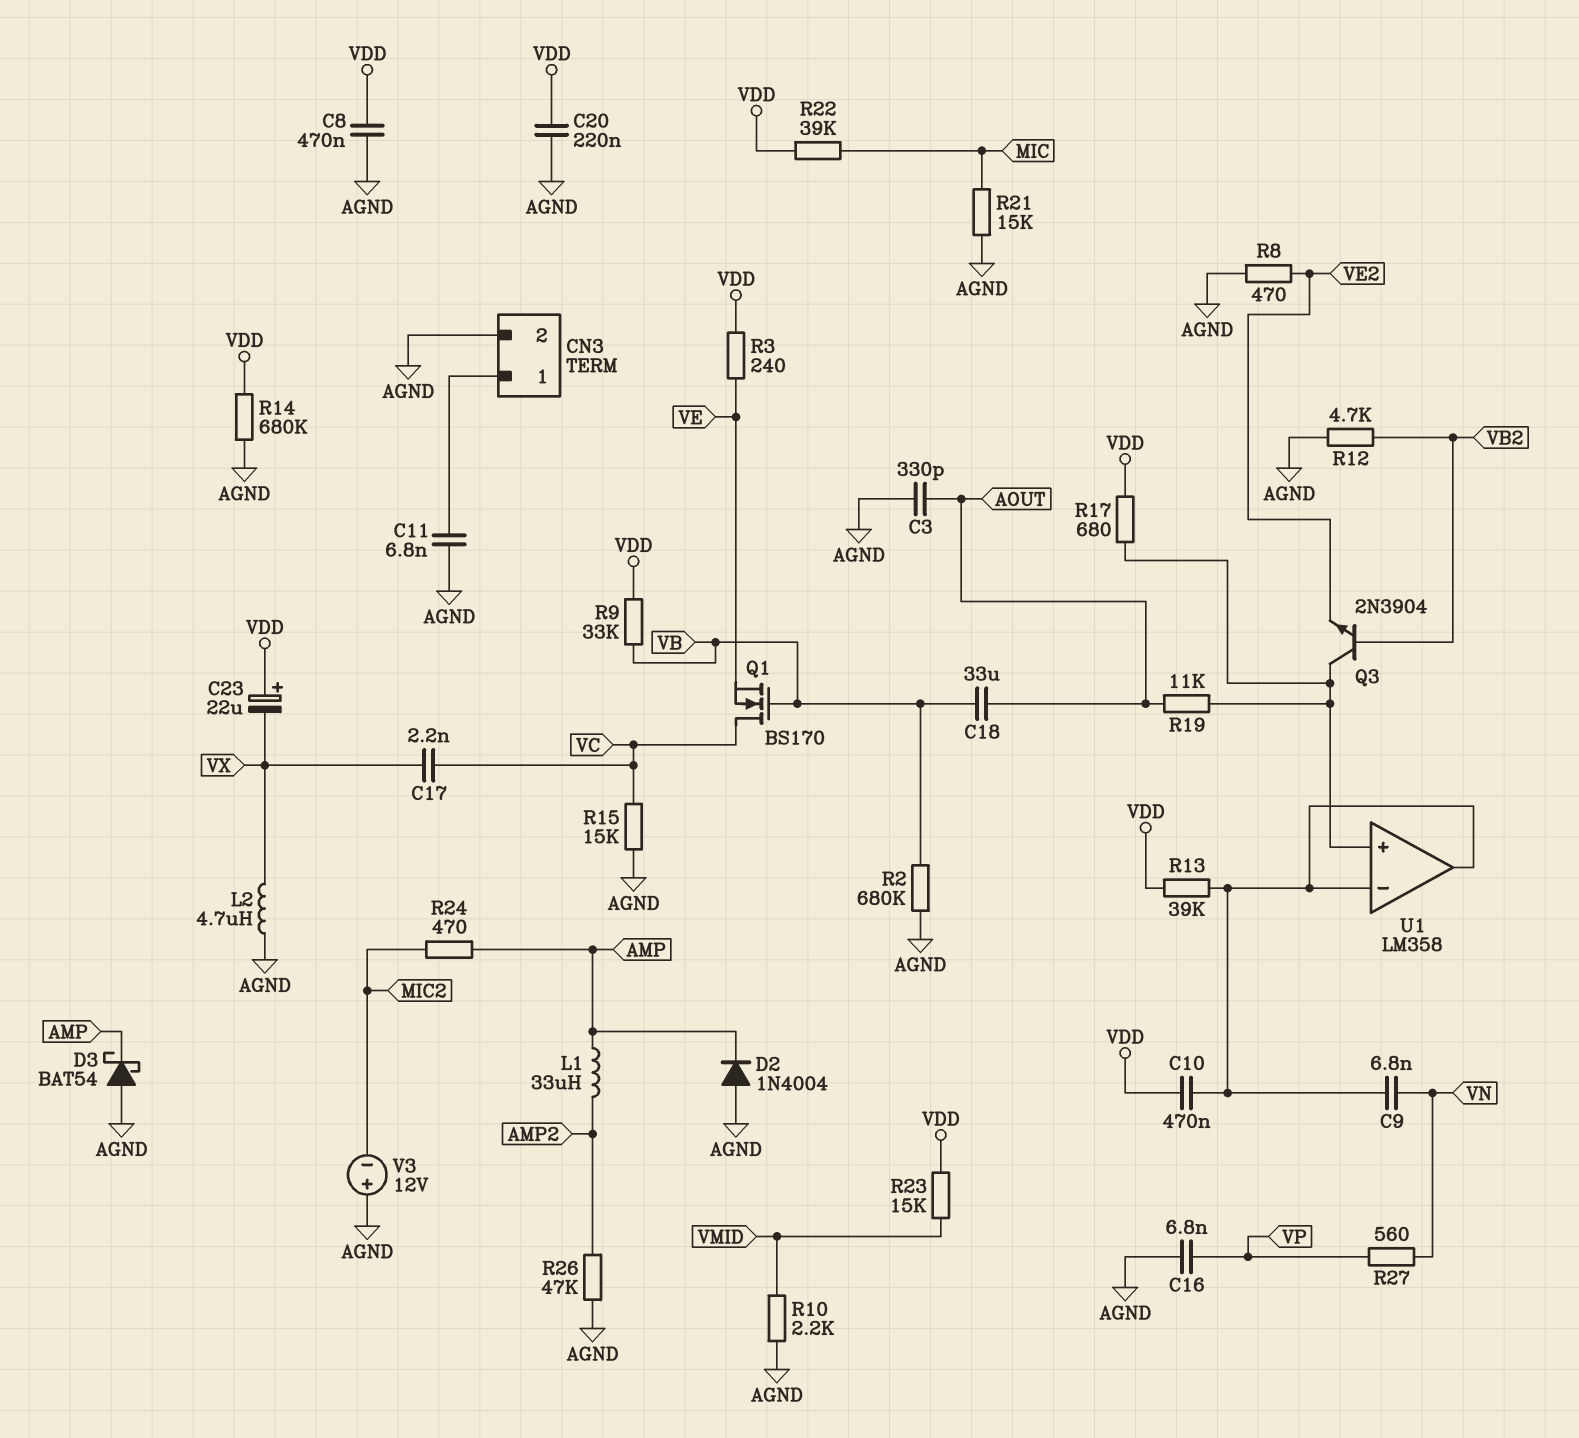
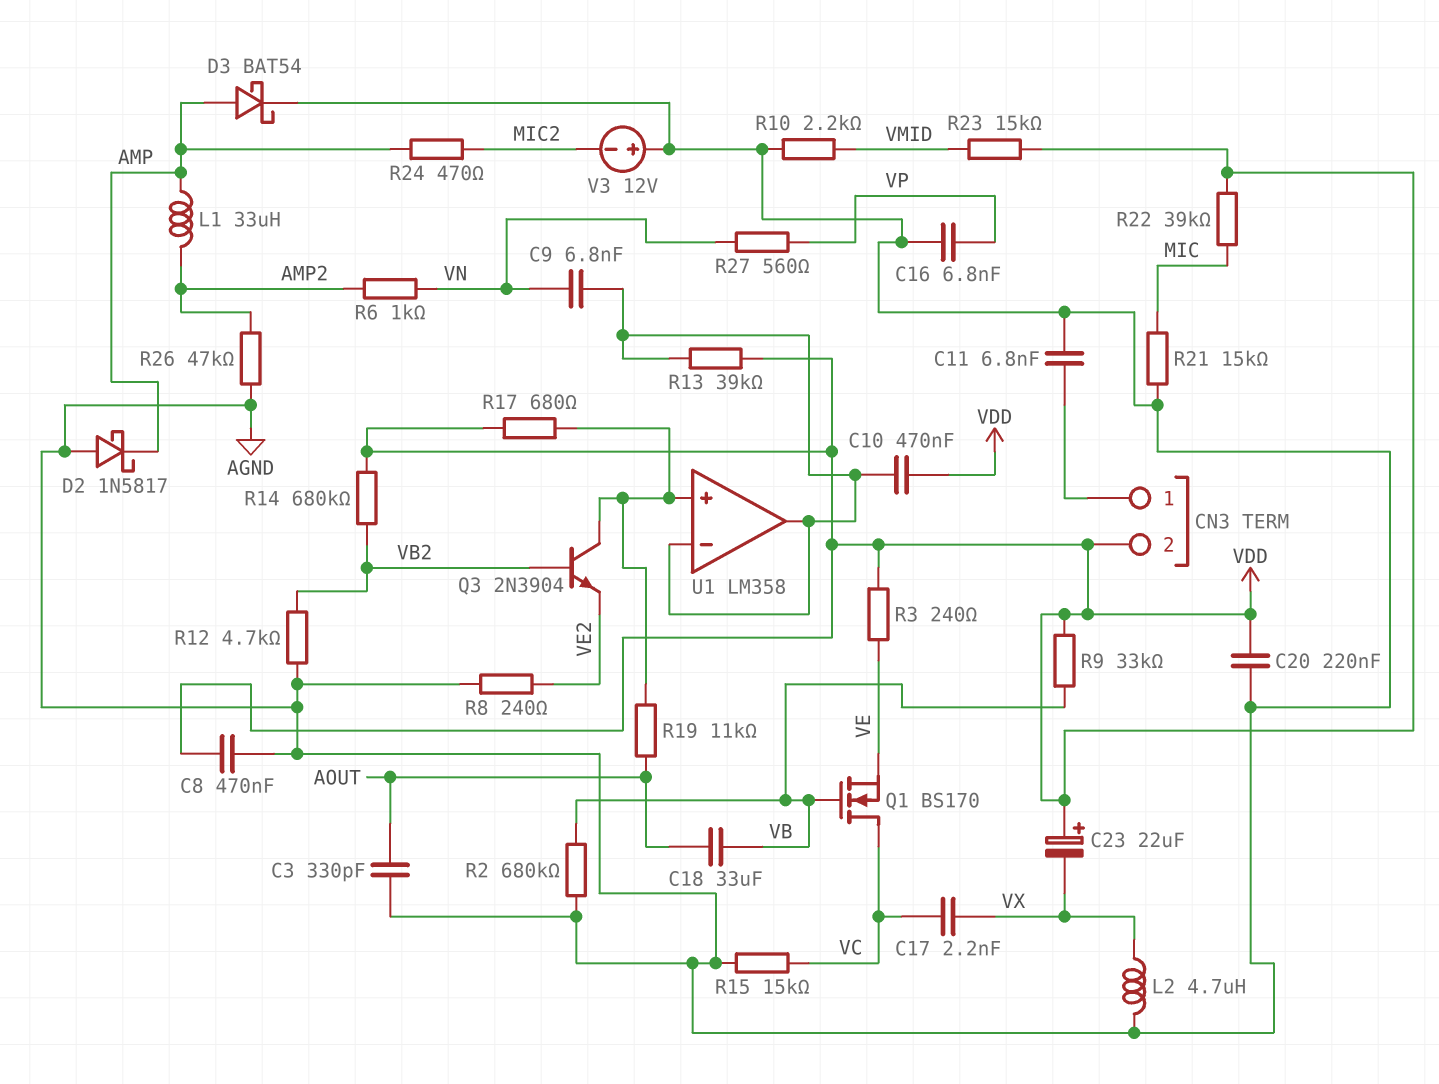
CN3 pin 2: AGND -> VDD
D2: diode 1N4004 (A AGND, K AMP) -> schottky 1N5817 (A AGND, K AMP)
D3: schottky BAT54 (A AGND, K AMP) -> schottky BAT54 (A AMP, K AGND)
R6: none -> 1k (AMP2, VN)
R8: 470 (AGND, VE2) -> 240 (AGND, VE2)
R14: 680k (AGND, VDD) -> 680k (VB2, VDD)

